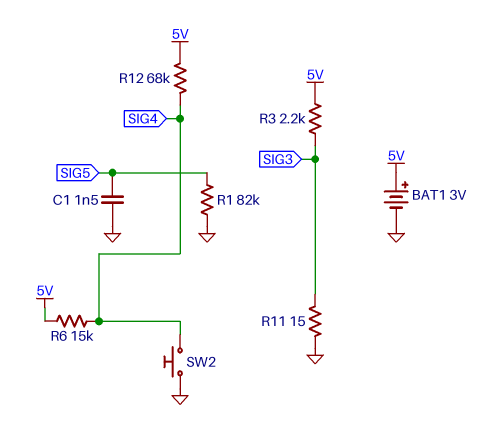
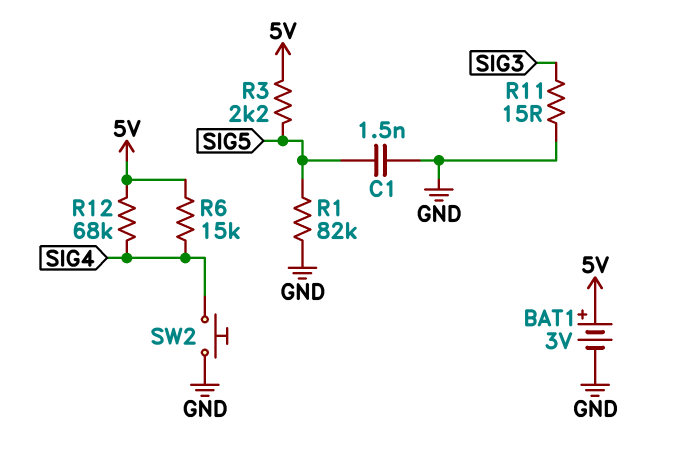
R3: 2.2k (5V, SIG3) -> 2.2k (5V, SIG5)

